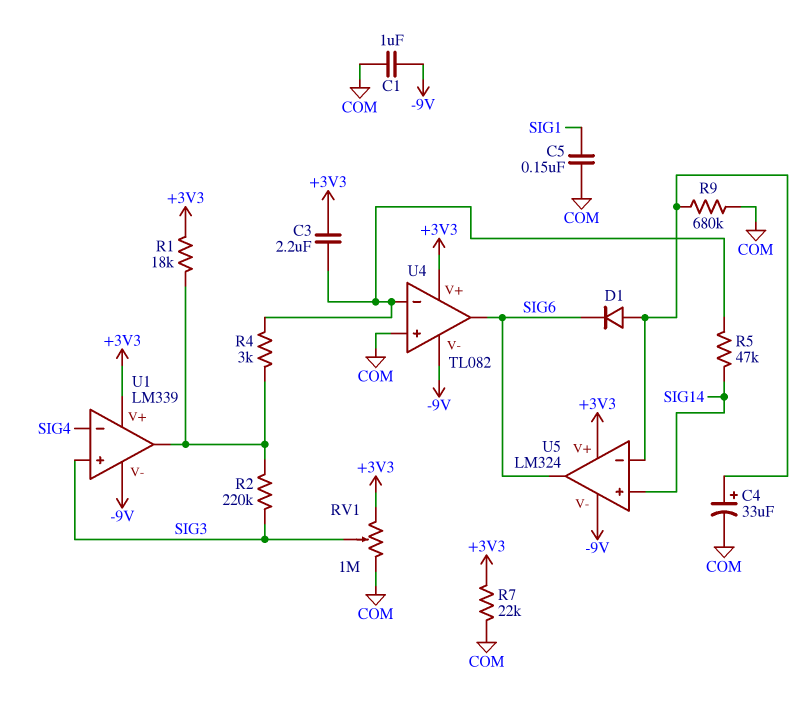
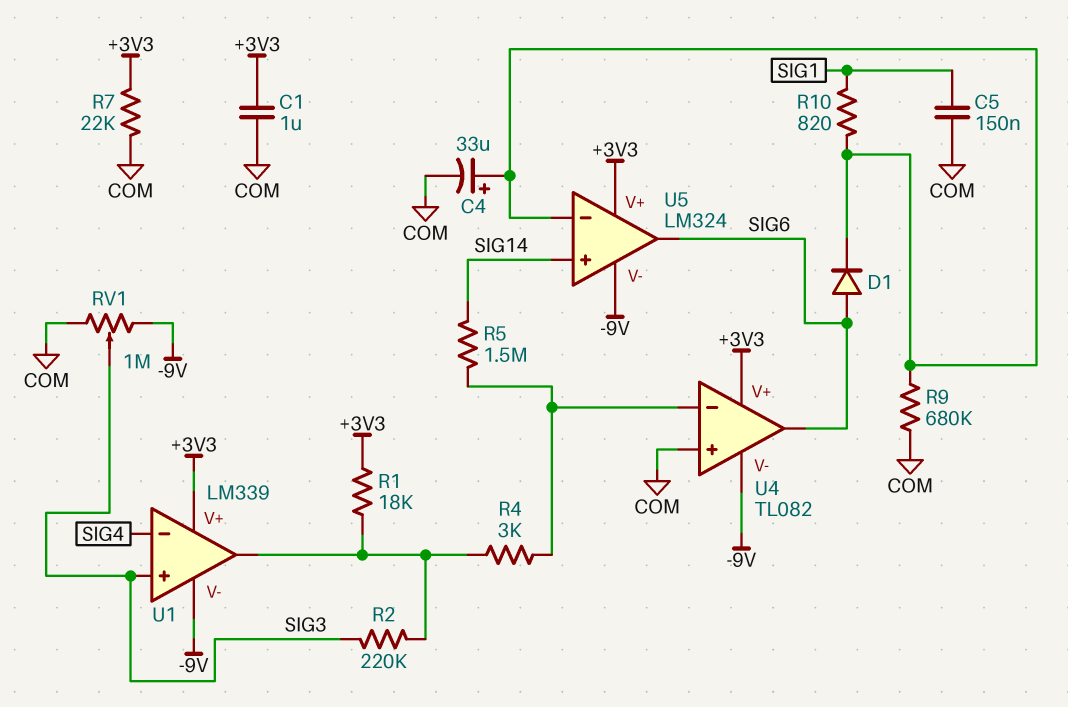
C1: 1uF (-9V, COM) -> 1uF (+3V3, COM)
C3: 2.2uF (+3V3, U4/in-) -> none
D1: diode (A U5/in-, K SIG6) -> diode (A SIG6, K U5/in-)
R5: 47k (SIG14, U4/in-) -> 1.5M (SIG14, U4/in-)
R10: none -> 820 (SIG1, U5/in-)
RV1: 1M (+3V3, COM, wiper SIG3) -> 1M (-9V, COM, wiper SIG3)

